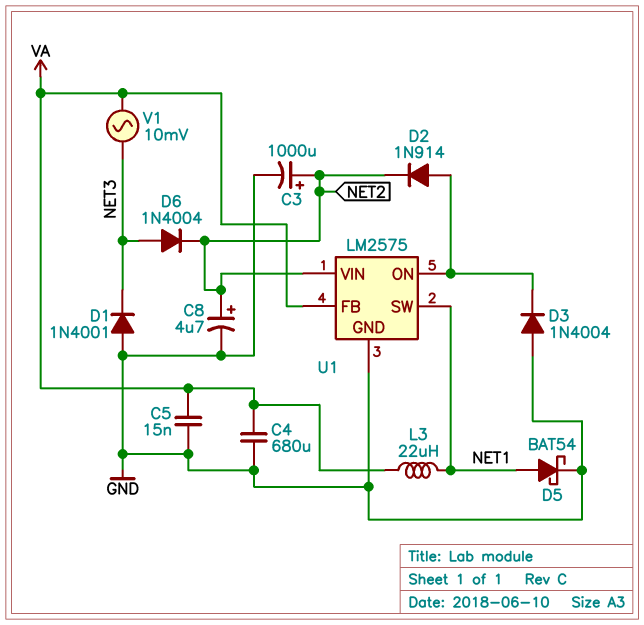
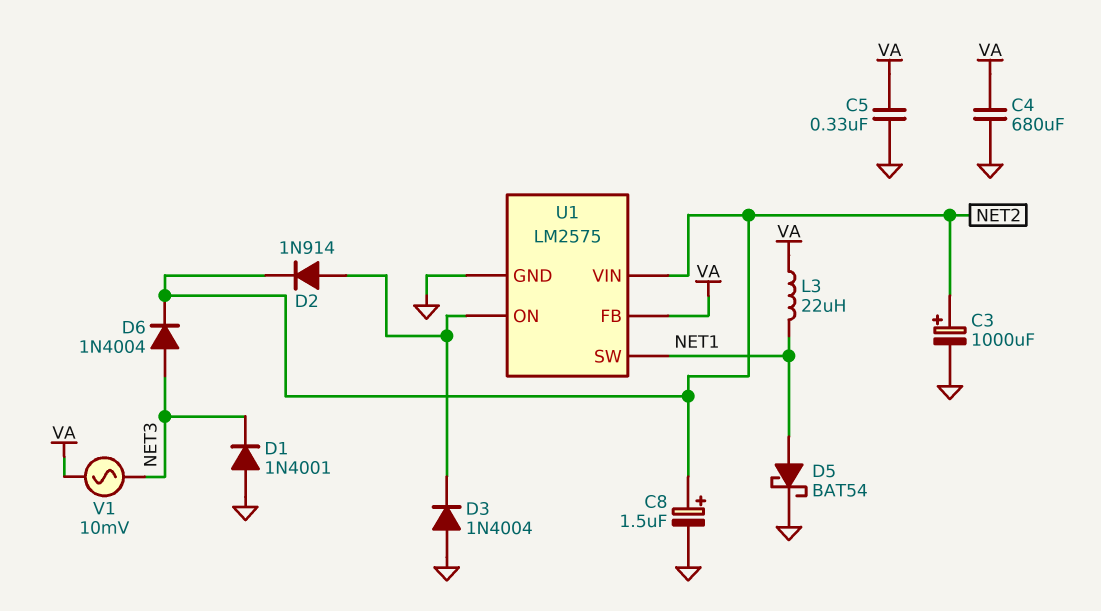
C5: 15nF (GND, VA) -> 330nF (GND, VA)
C8: 4.7uF (plus NET2, minus GND) -> 1.5uF (plus NET2, minus GND)

